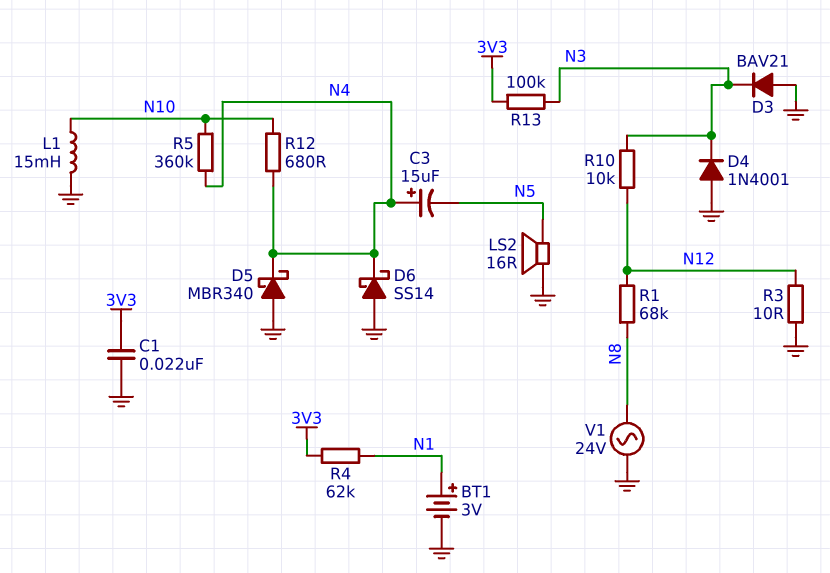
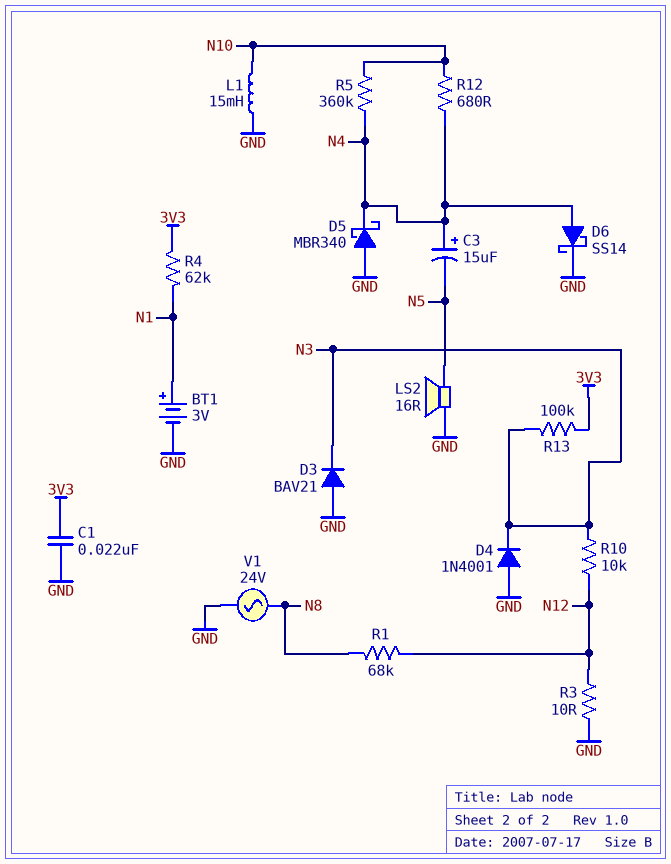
D6: schottky SS14 (A GND, K N4) -> schottky SS14 (A N4, K GND)

